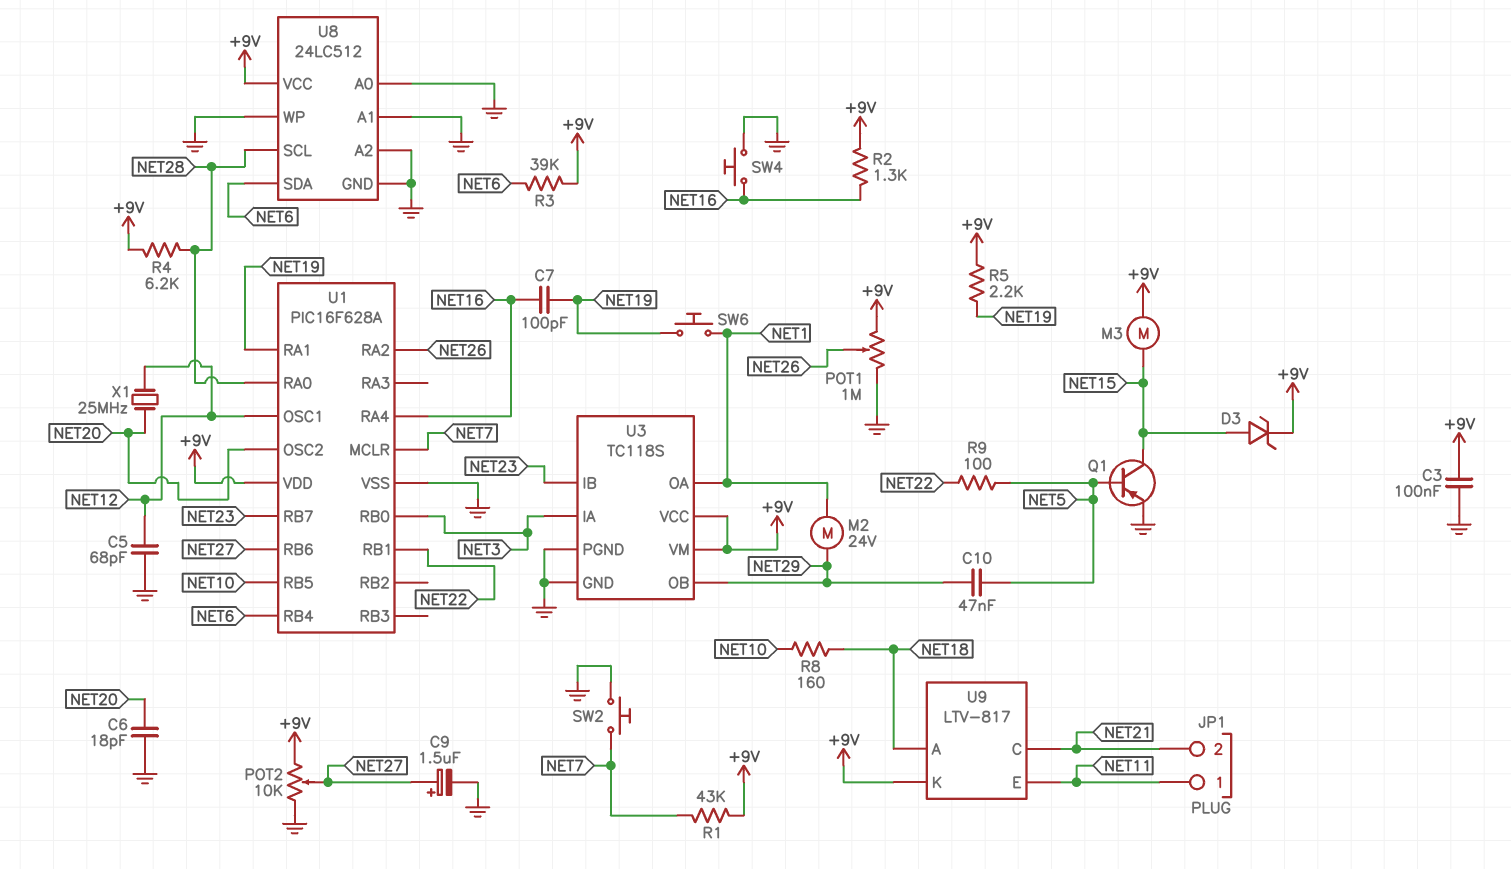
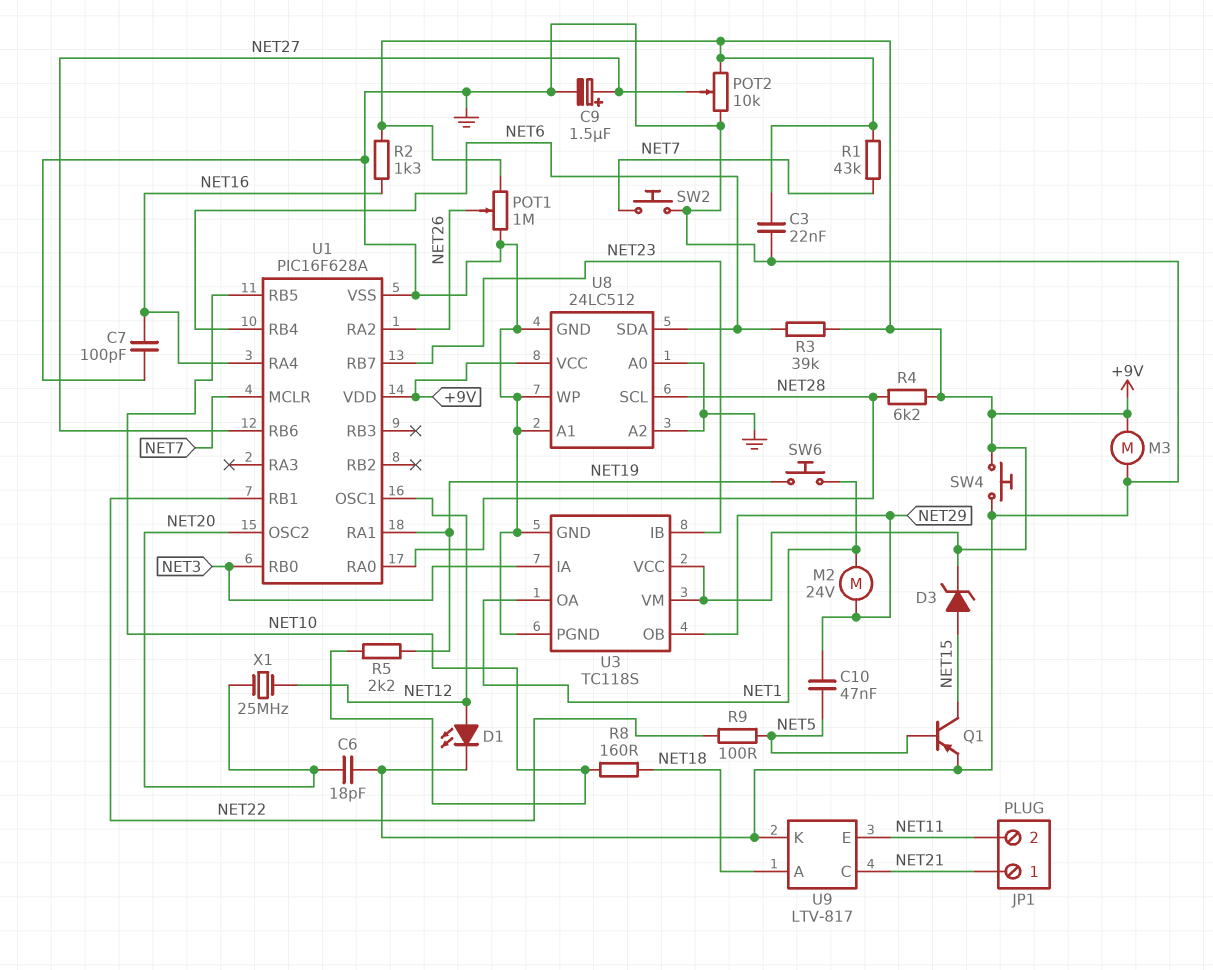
C3: 100nF (+9V, GND) -> 22nF (+9V, GND)
C5: 68pF (GND, NET12) -> none
C7: 100pF (NET16, NET19) -> 100pF (GND, NET16)
D1: none -> LED (A NET12, K GND)
JP1 pin 1: NET11 -> NET21
JP1 pin 2: NET21 -> NET11
M3: motor (+9V, NET15) -> motor (+9V, GND)
R5: 2.2k (+9V, NET19) -> 2.2k (NET10, NET19)
SW4: button (GND, NET16) -> button (+9V, GND)
U9 pin K: +9V -> GND

